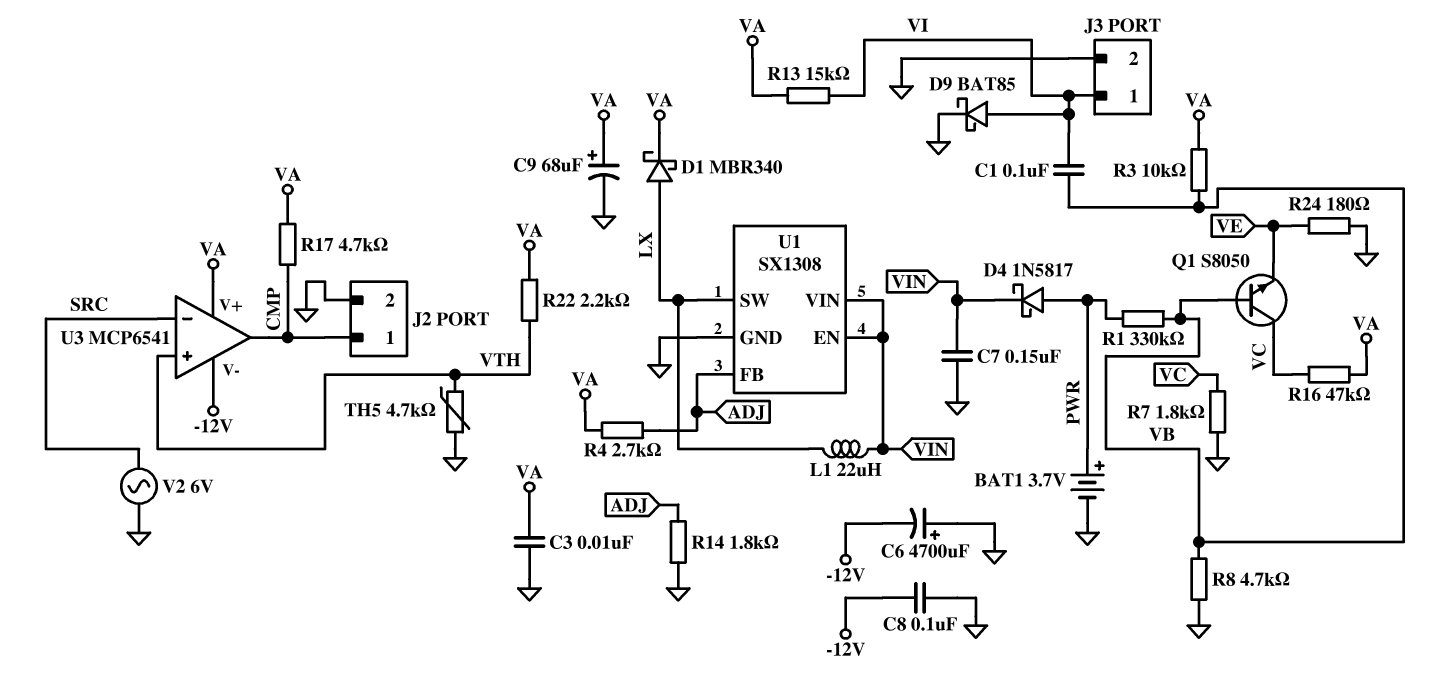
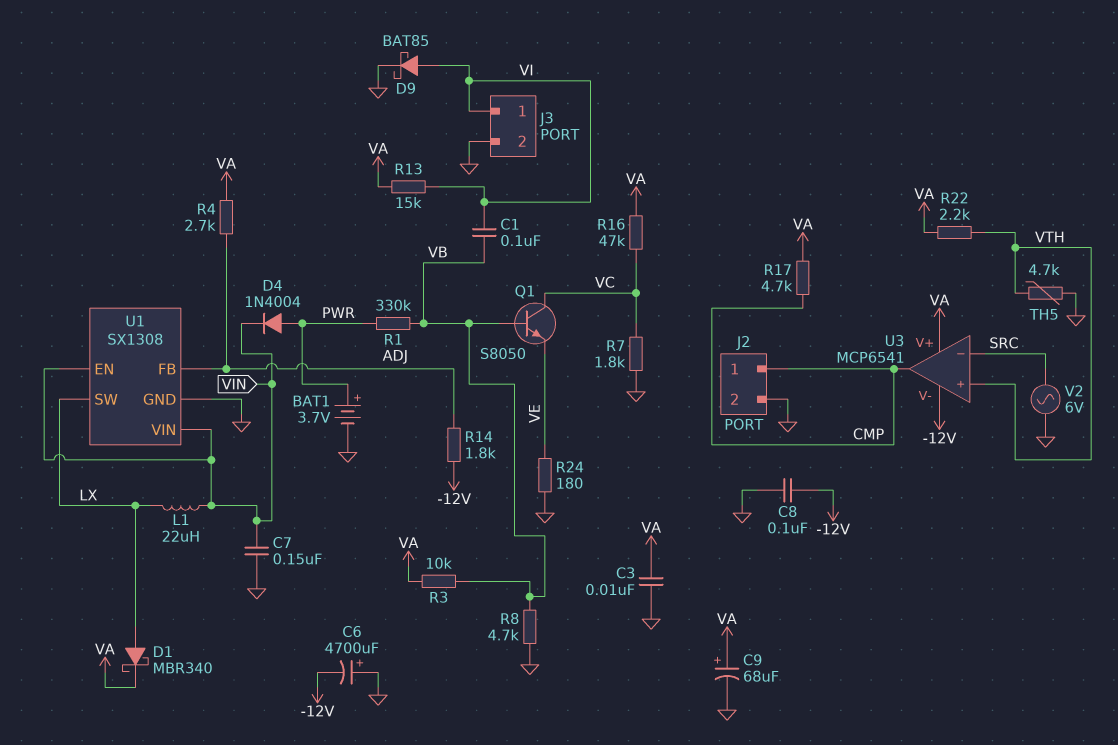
D4: schottky 1N5817 (A PWR, K VIN) -> diode 1N4004 (A PWR, K VIN)
R14: 1.8k (ADJ, GND) -> 1.8k (-12V, ADJ)

